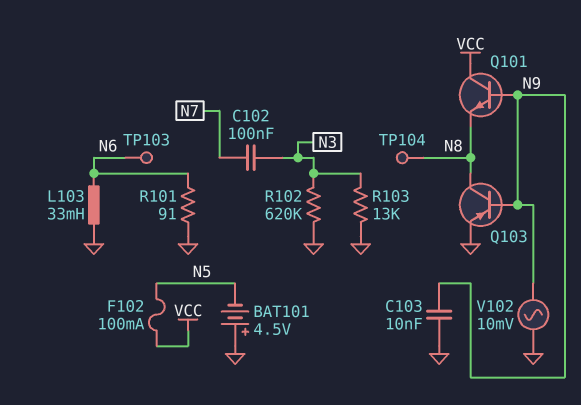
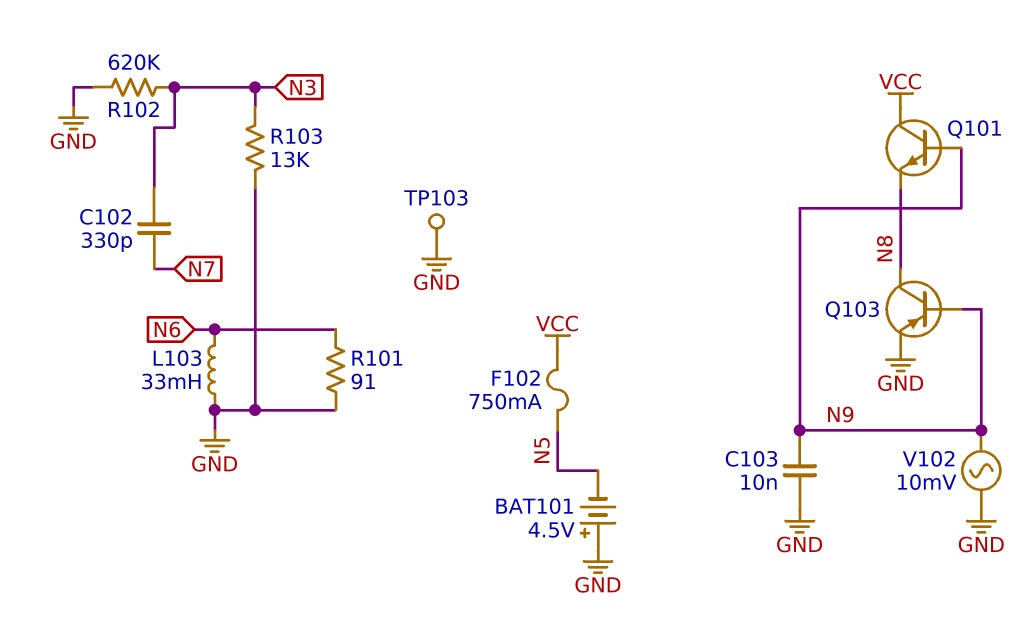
C102: 100nF (N3, N7) -> 330pF (N3, N7)
F102: 100mA (N5, VCC) -> 750mA (N5, VCC)
TP103: test point (N6) -> test point (GND)
TP104: test point (N8) -> none

